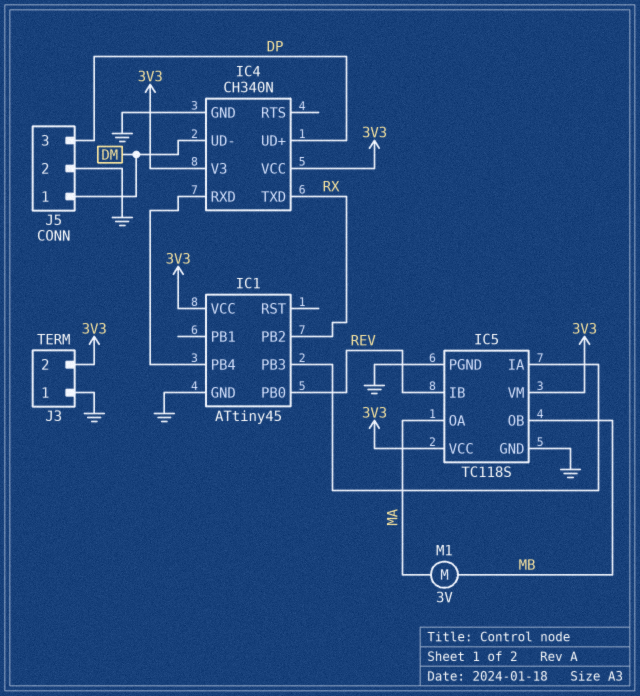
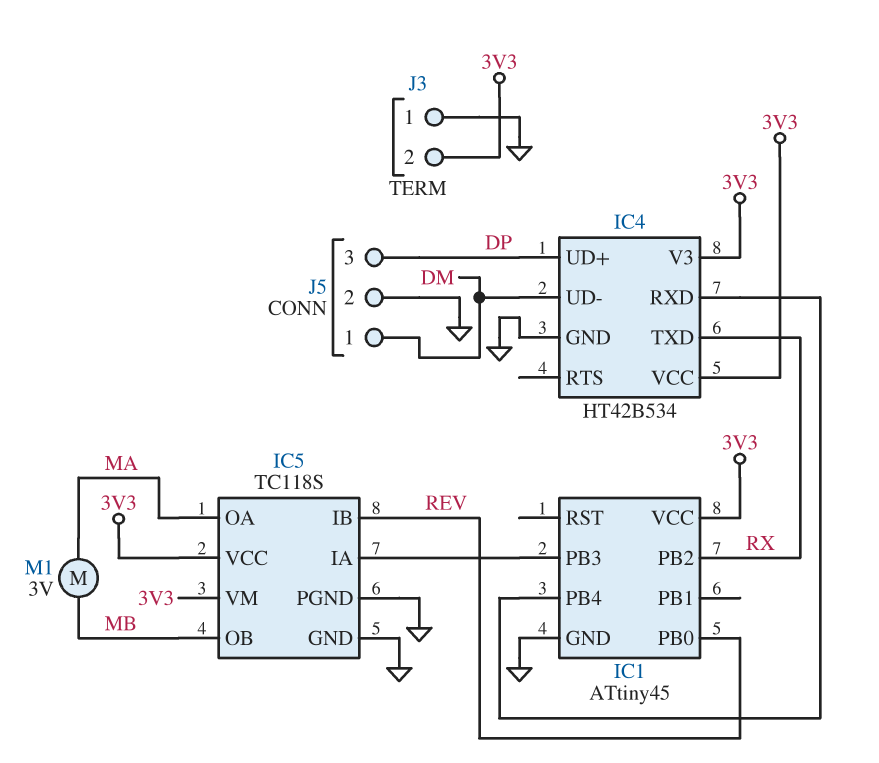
IC4: CH340N -> HT42B534

